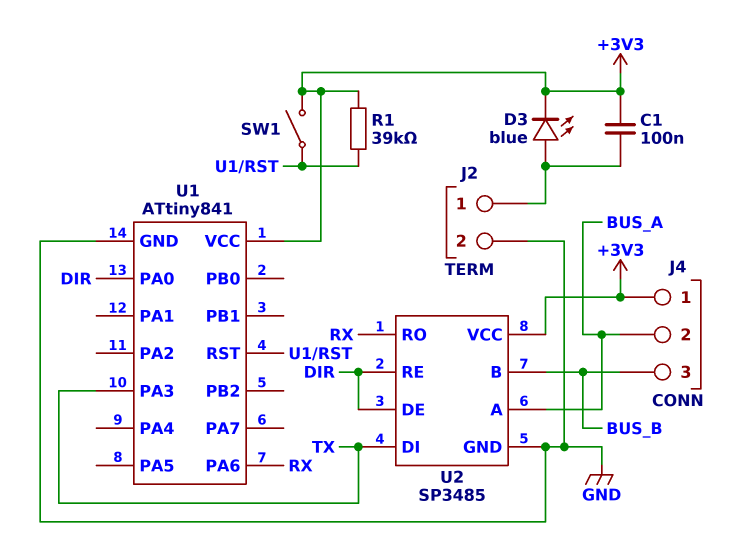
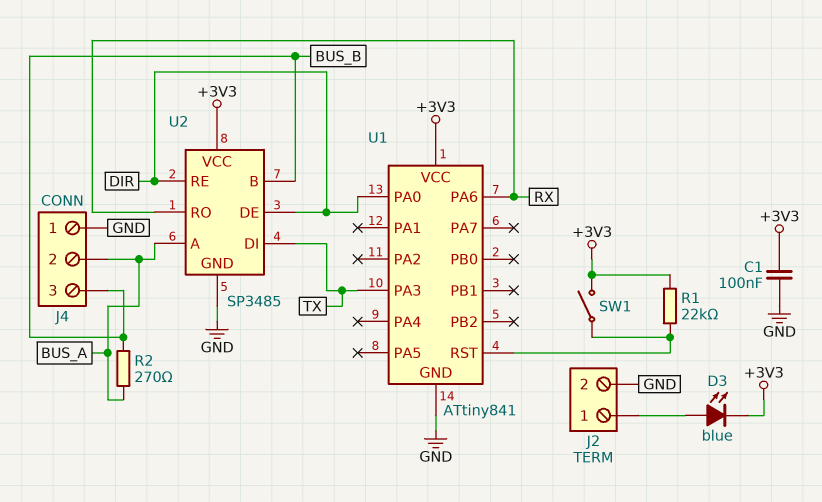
C1: 100nF (+3V3, J2/1) -> 100nF (+3V3, GND)
J4 pin 1: +3V3 -> GND
R1: 39k (+3V3, U1/RST) -> 22k (+3V3, U1/RST)
R2: none -> 270 (BUS_A, BUS_B)

